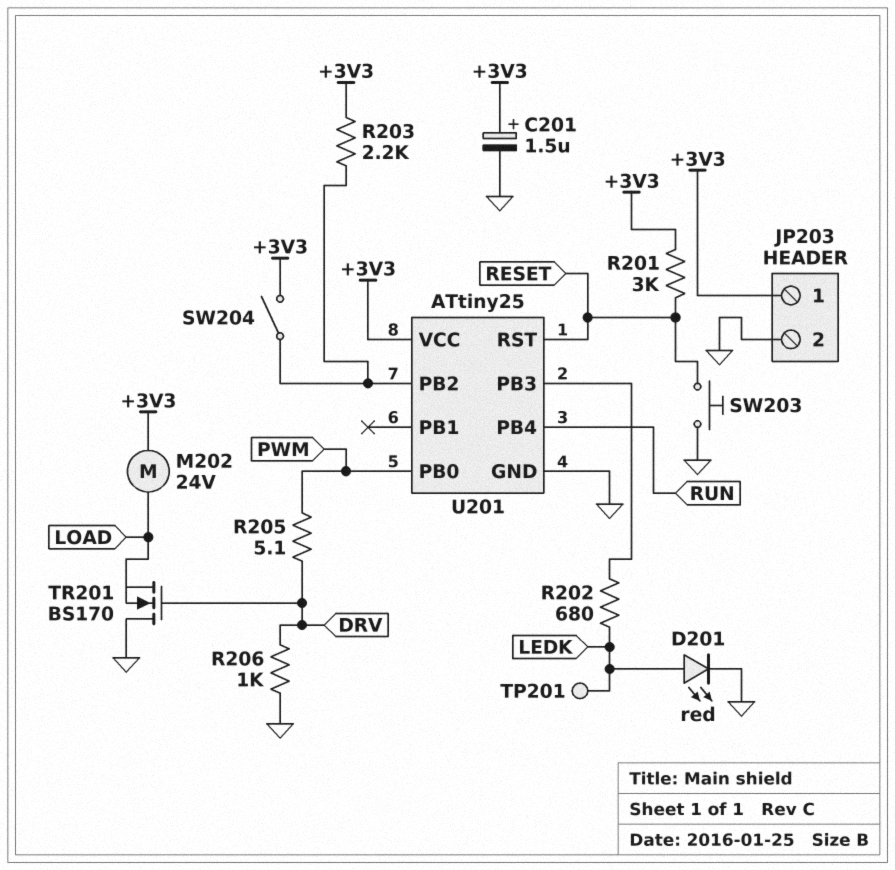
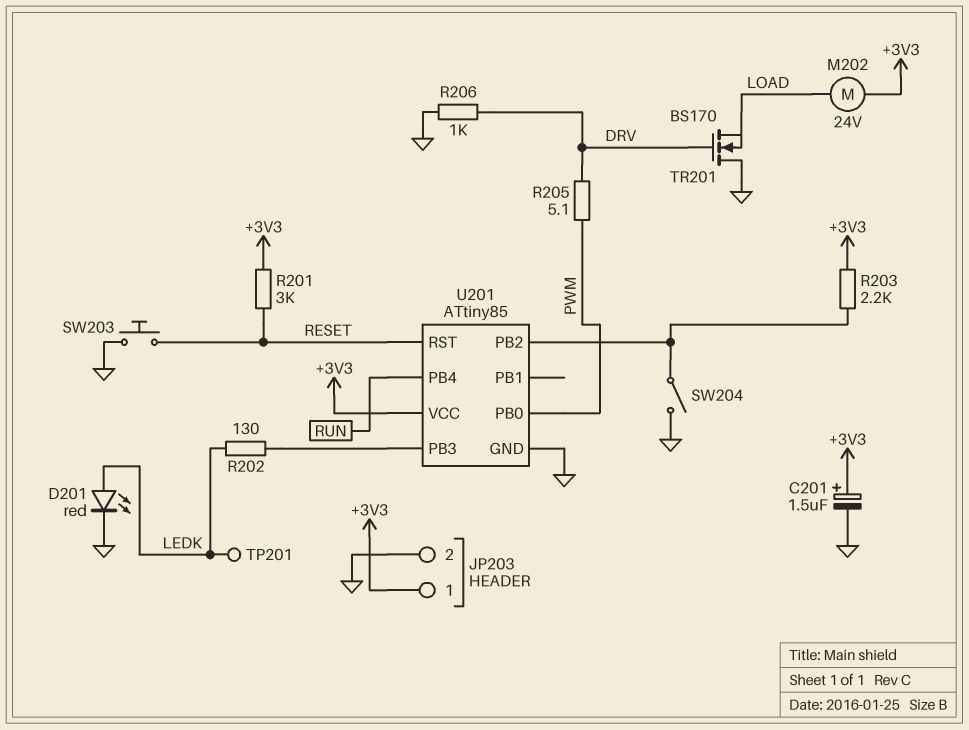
R202: 680 (LEDK, U201/PB3) -> 130 (LEDK, U201/PB3)
SW204: switch (+3V3, U201/PB2) -> switch (GND, U201/PB2)
U201: ATtiny25 -> ATtiny85

